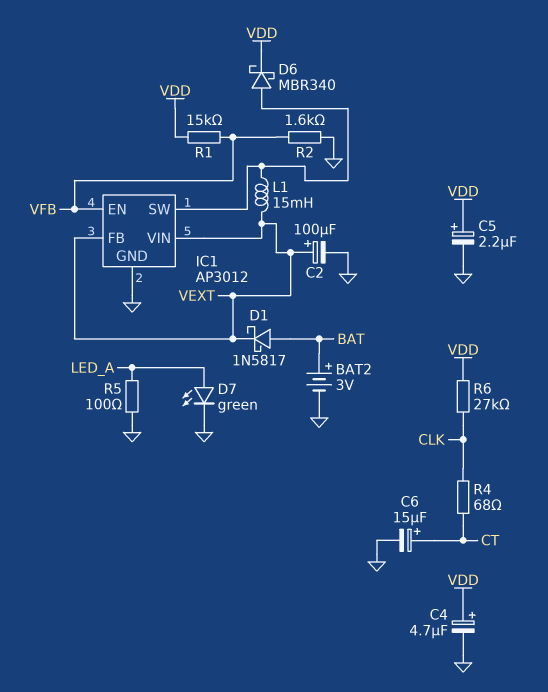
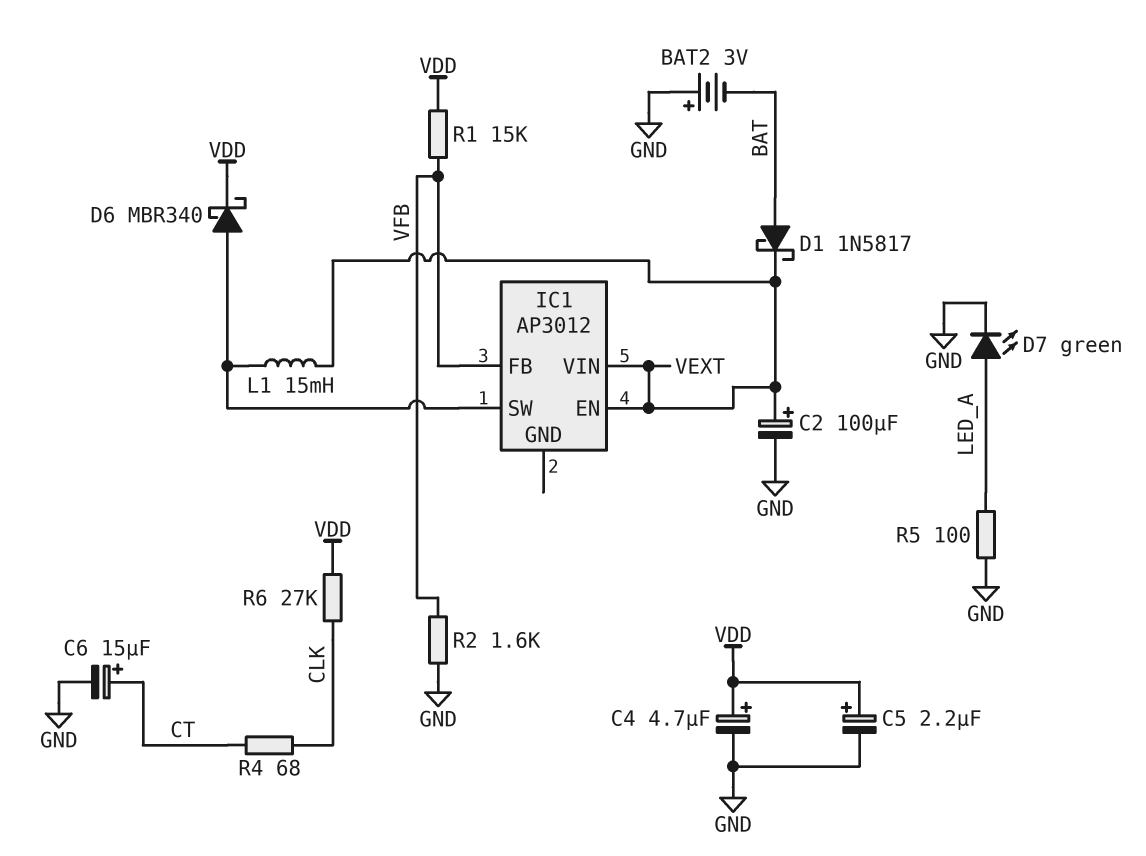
BAT2: 3V (plus BAT, minus GND) -> 3V (plus GND, minus BAT)
IC1 pin EN: VFB -> VEXT
IC1 pin FB: VEXT -> VFB
IC1 pin GND: GND -> none

